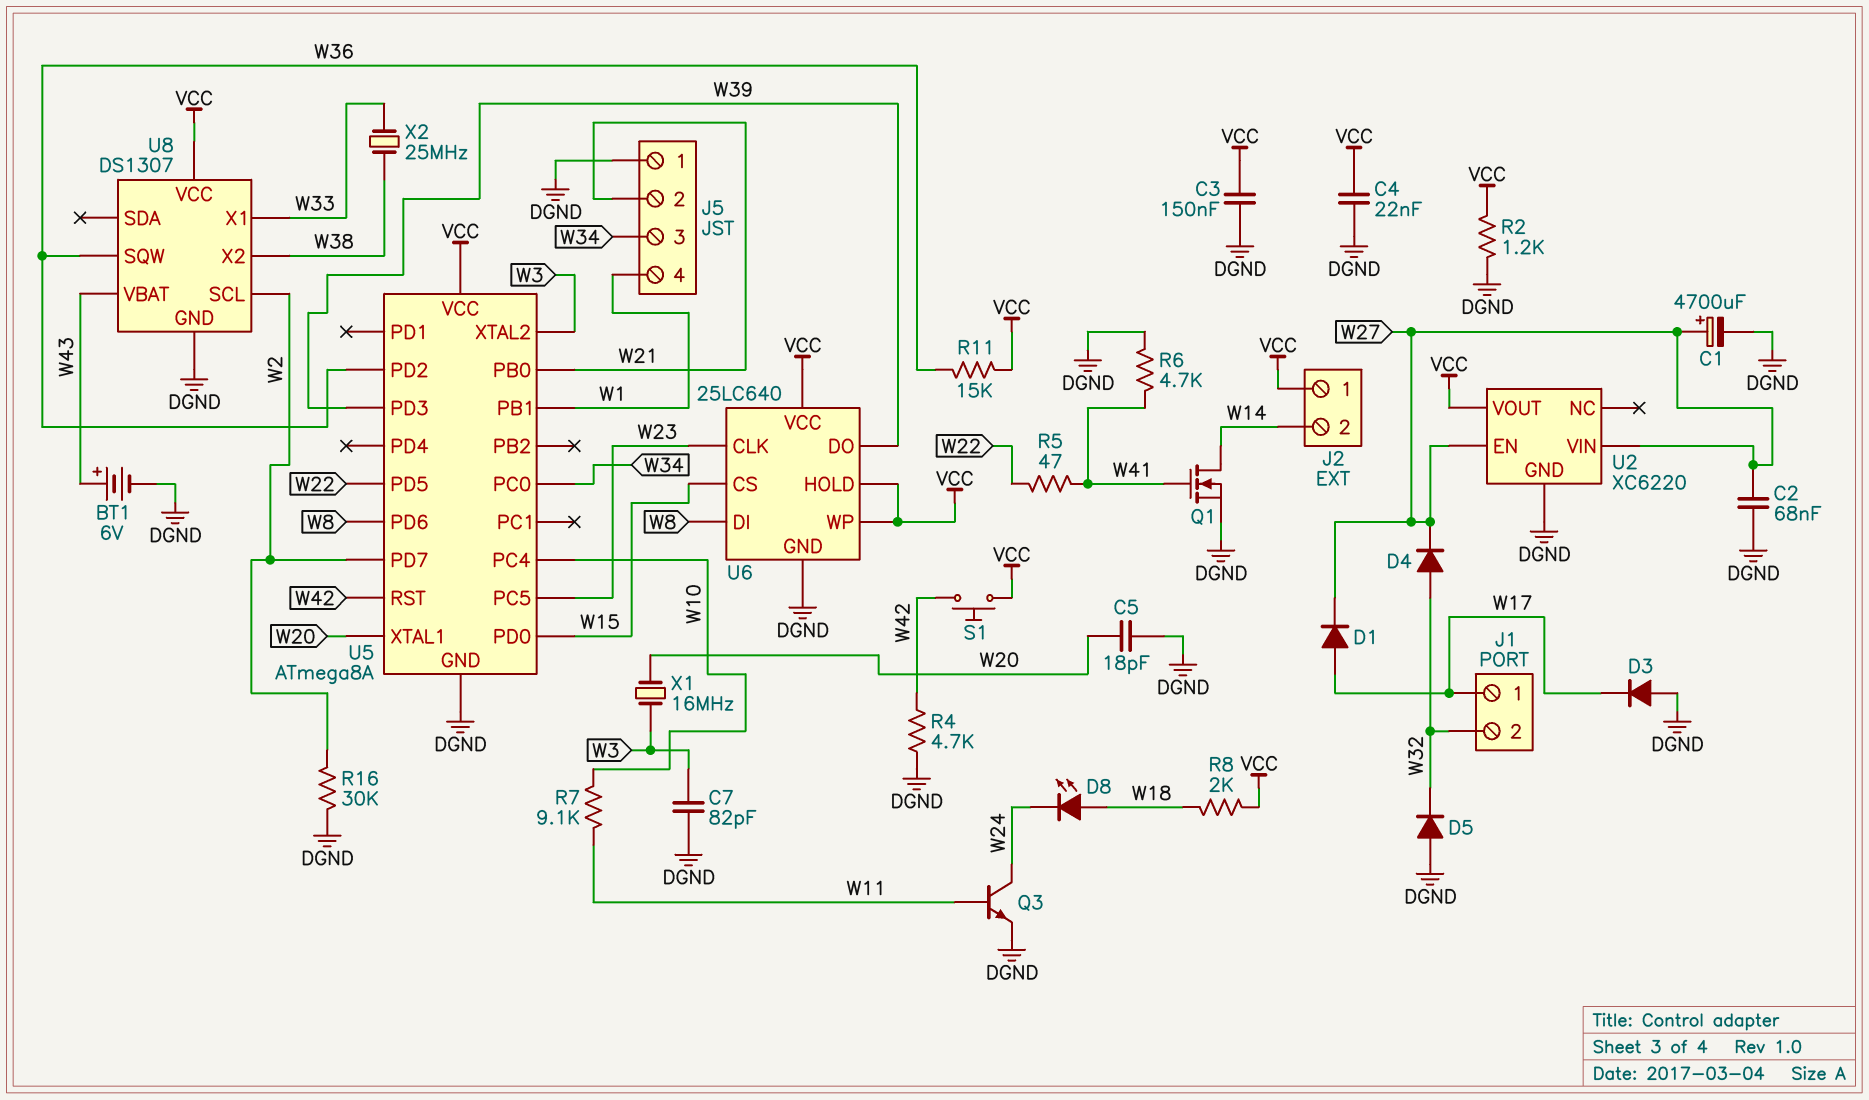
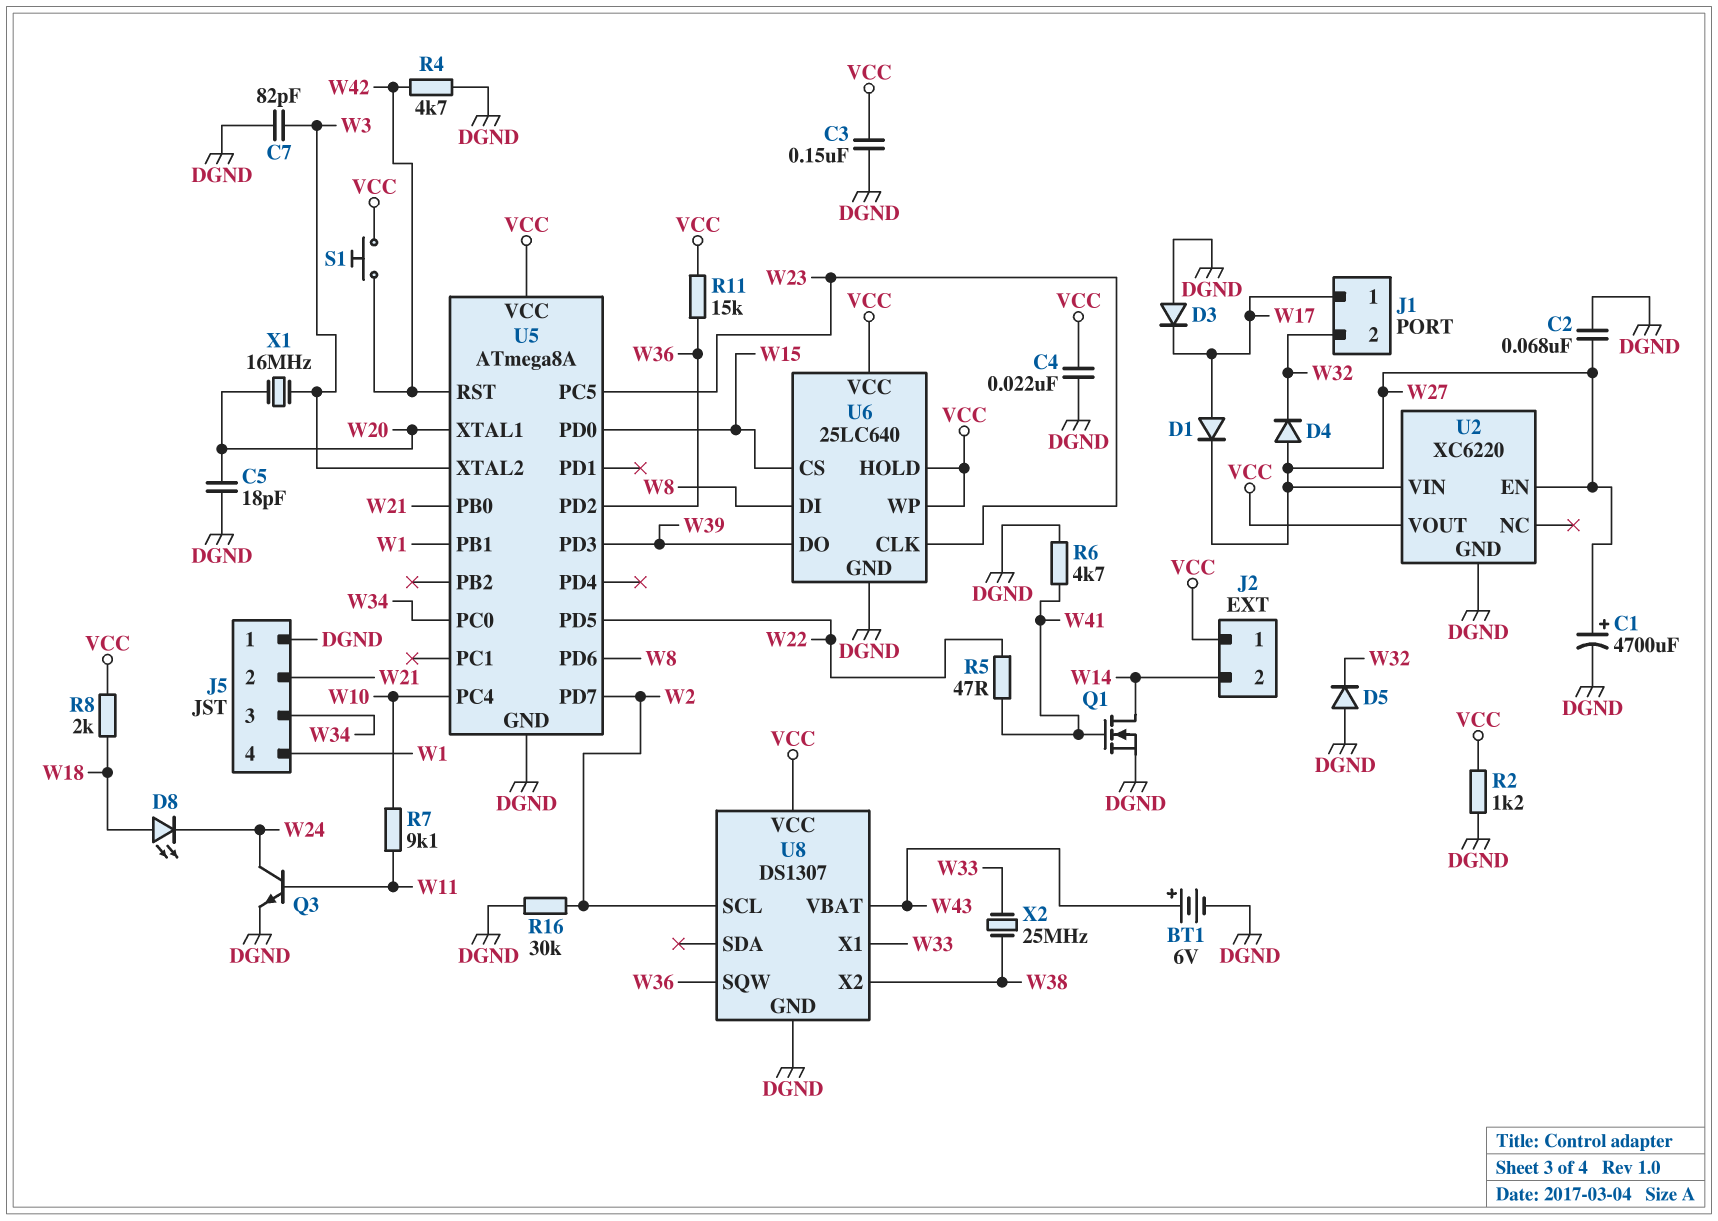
D4: diode (A W32, K W27) -> diode (A W27, K W32)

